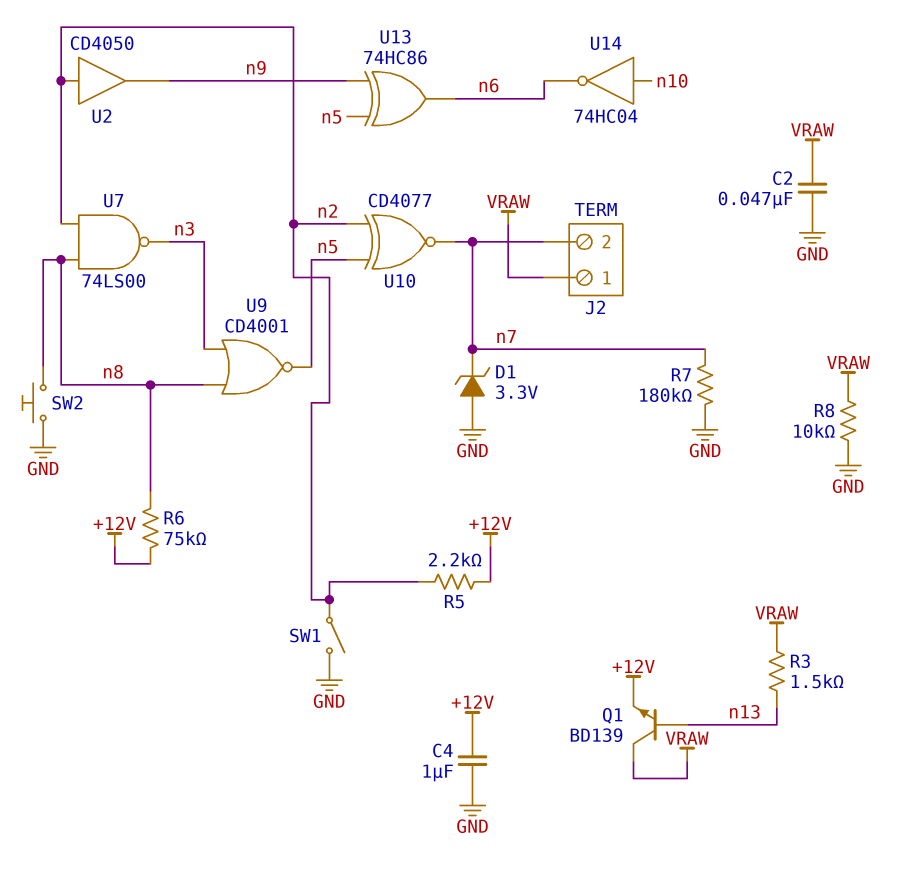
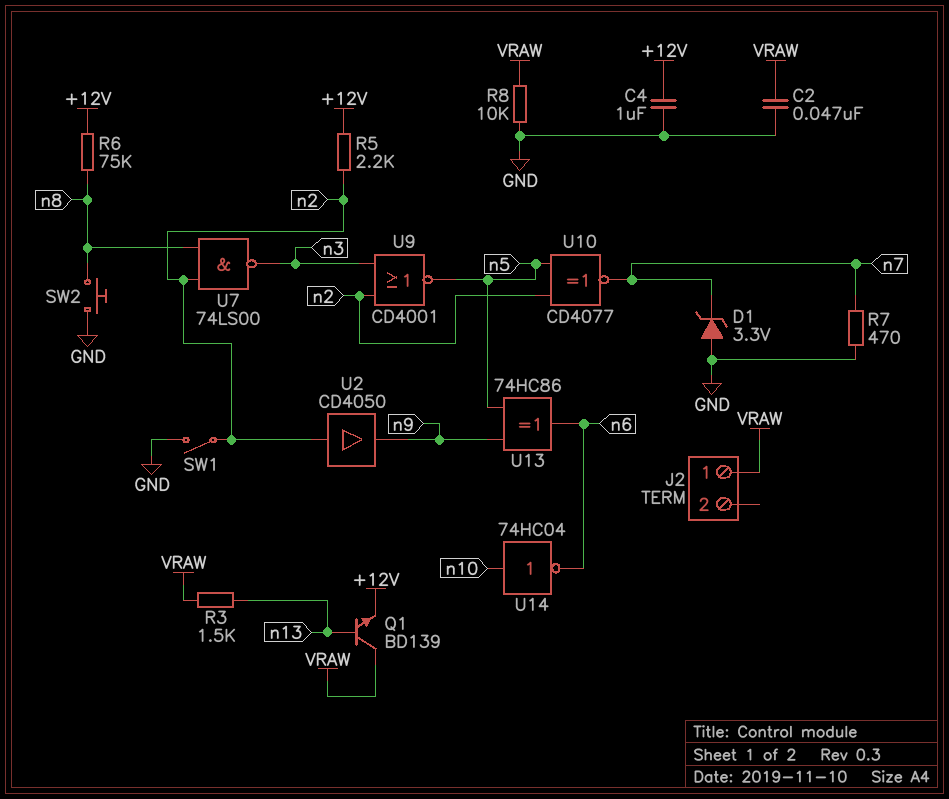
J2 pin 2: n7 -> none
R7: 180k (GND, n7) -> 470 (GND, n7)
U9: NOR CD4001 (in n3, in n8, out n5) -> NOR CD4001 (in n2, in n3, out n5)

